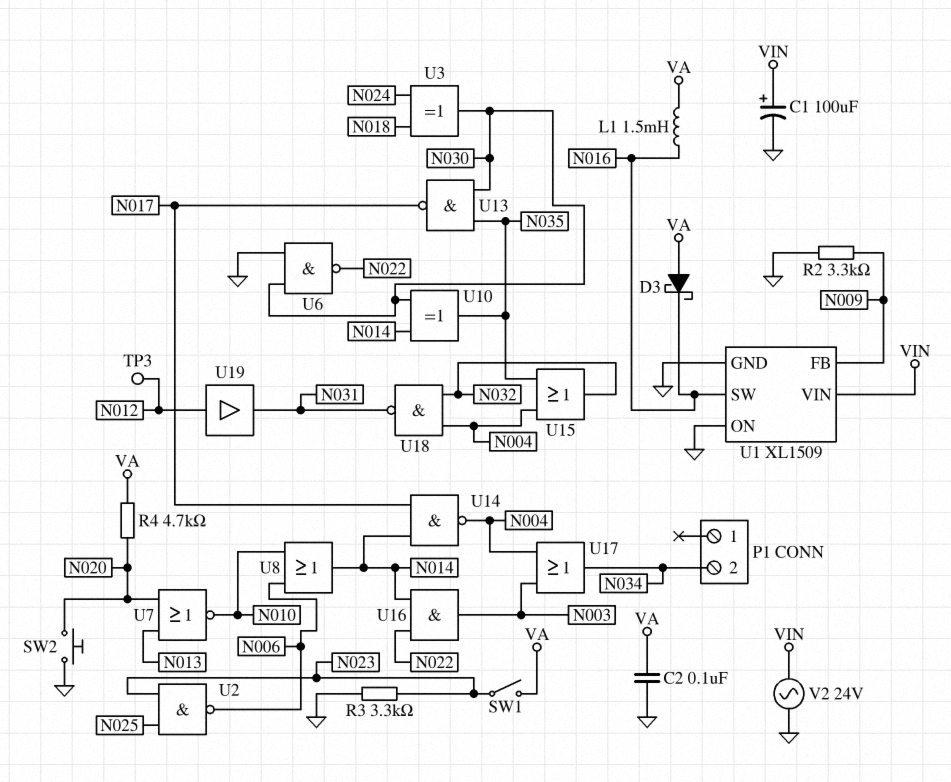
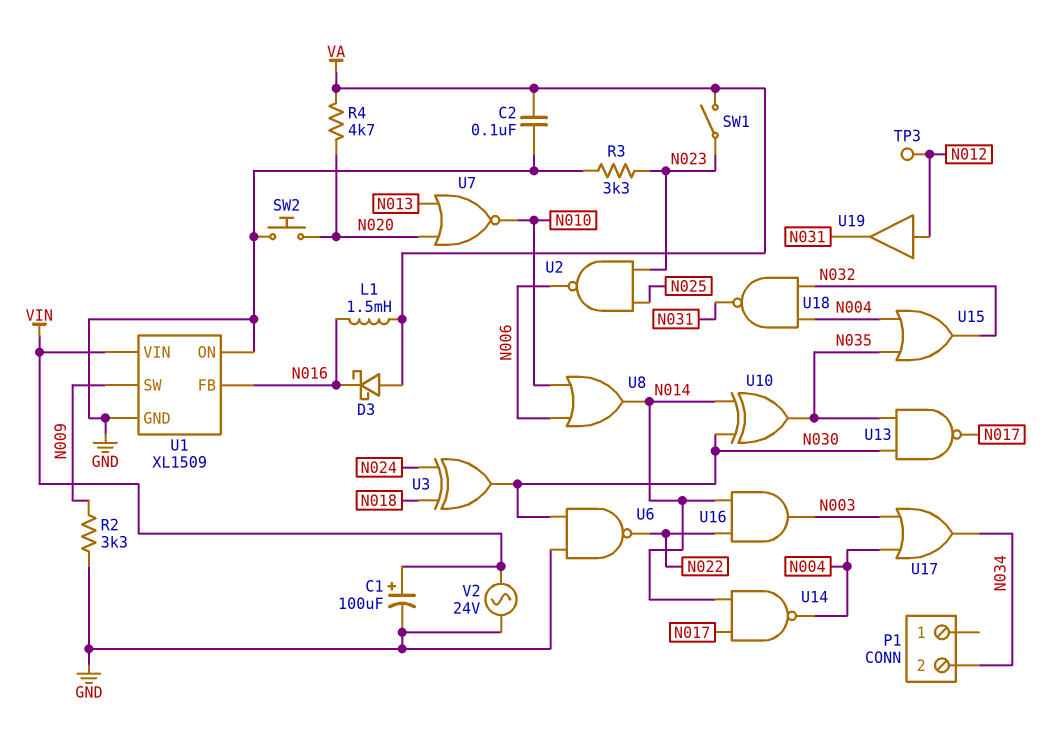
U1 pin FB: N009 -> N016
U1 pin SW: N016 -> N009

